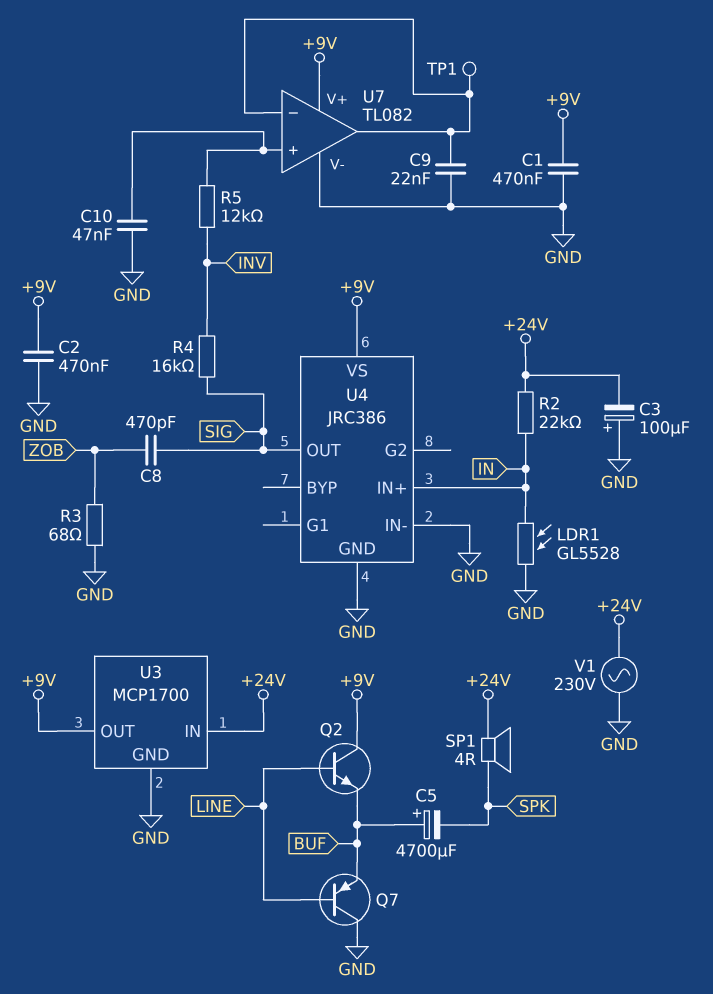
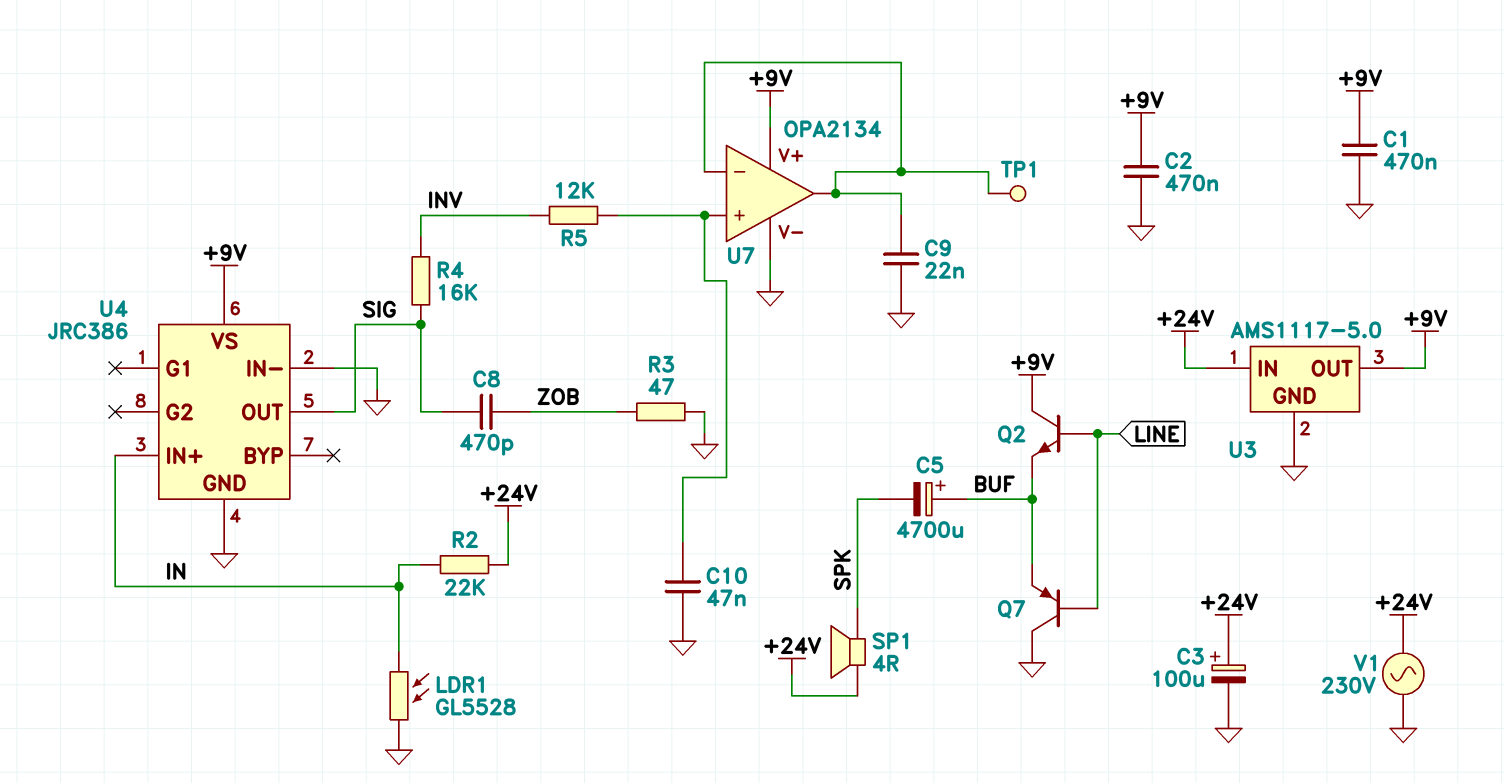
C3: 100uF (plus GND, minus +24V) -> 100uF (plus +24V, minus GND)
R3: 68 (GND, ZOB) -> 47 (GND, ZOB)
U3: MCP1700 -> AMS1117-5.0
U7: TL082 -> OPA2134

